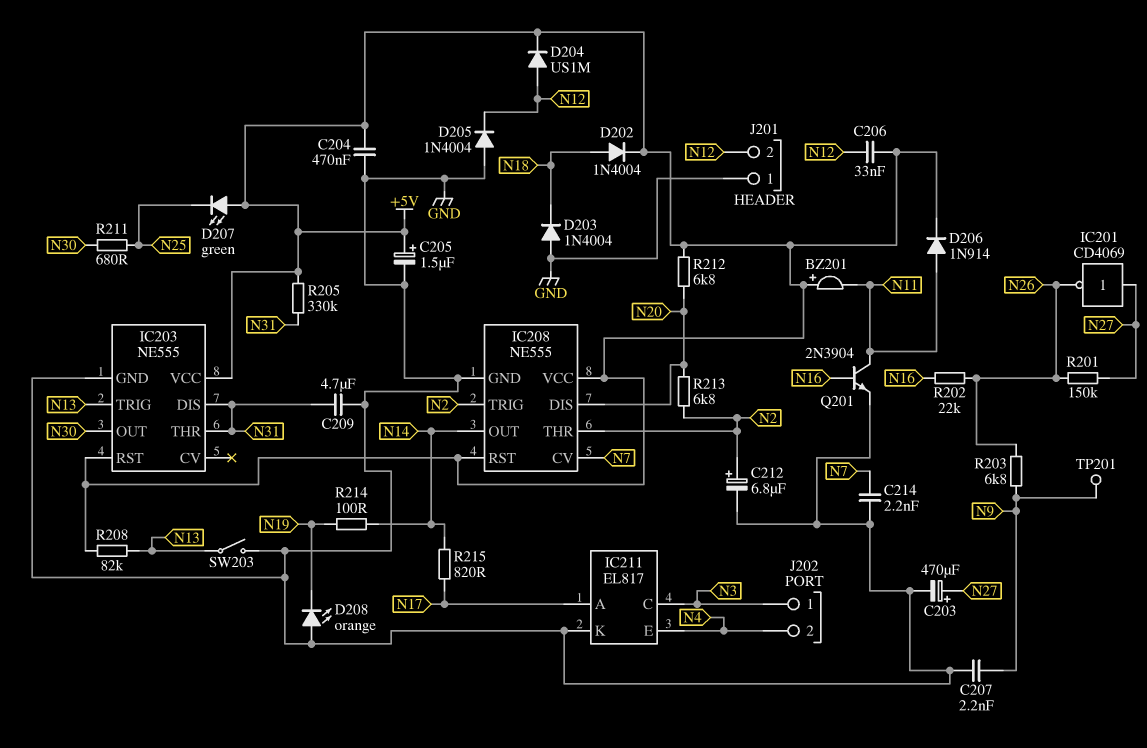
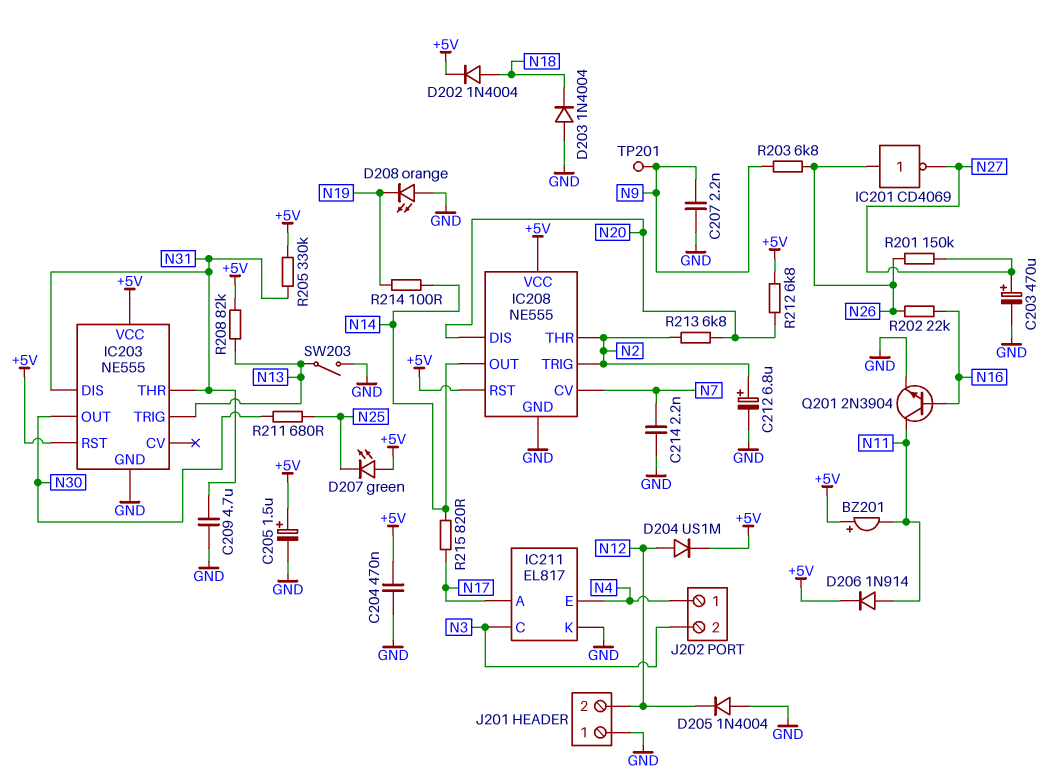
C206: 33nF (+5V, N12) -> none
IC201: NOT CD4069 (in N27, out N26) -> NOT CD4069 (in N26, out N27)
J202 pin 1: N3 -> N4
J202 pin 2: N4 -> N3

